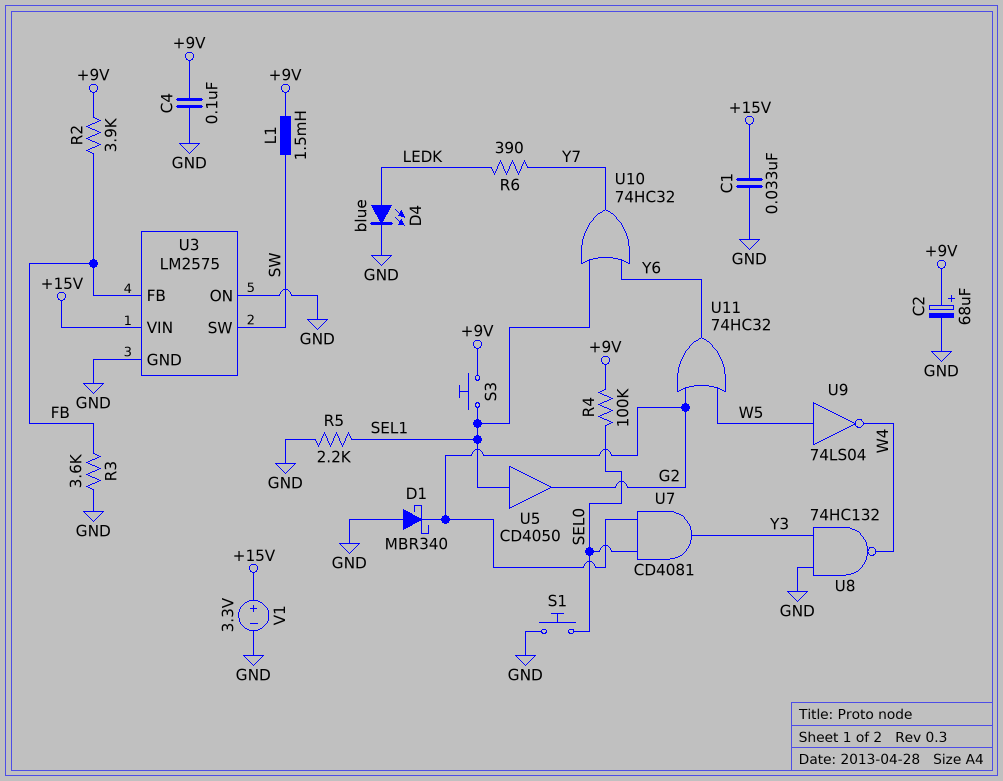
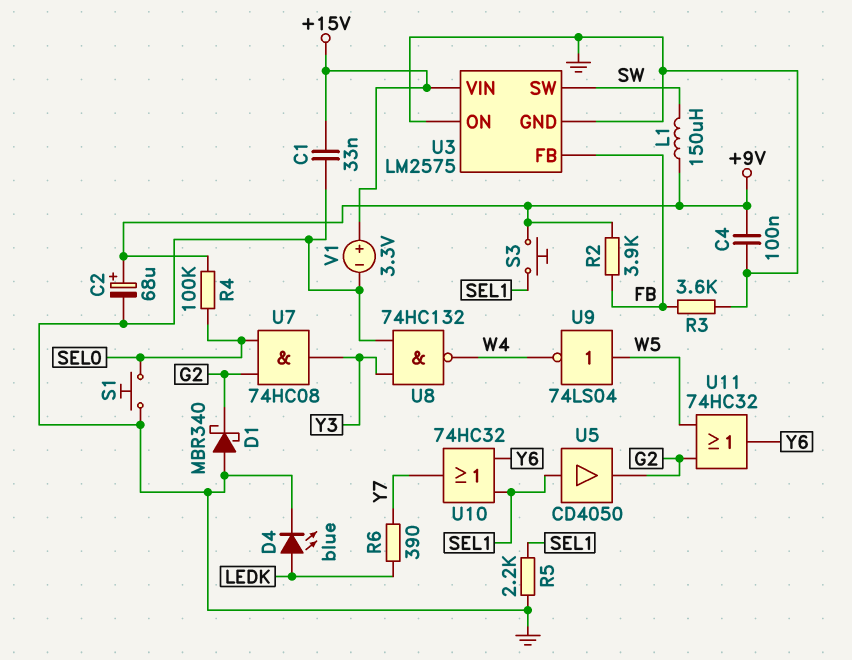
L1: 1.5mH (+9V, SW) -> 150uH (+9V, SW)
U7: AND CD4081 (in G2, in SEL0, out Y3) -> AND 74HC08 (in G2, in SEL0, out Y3)

